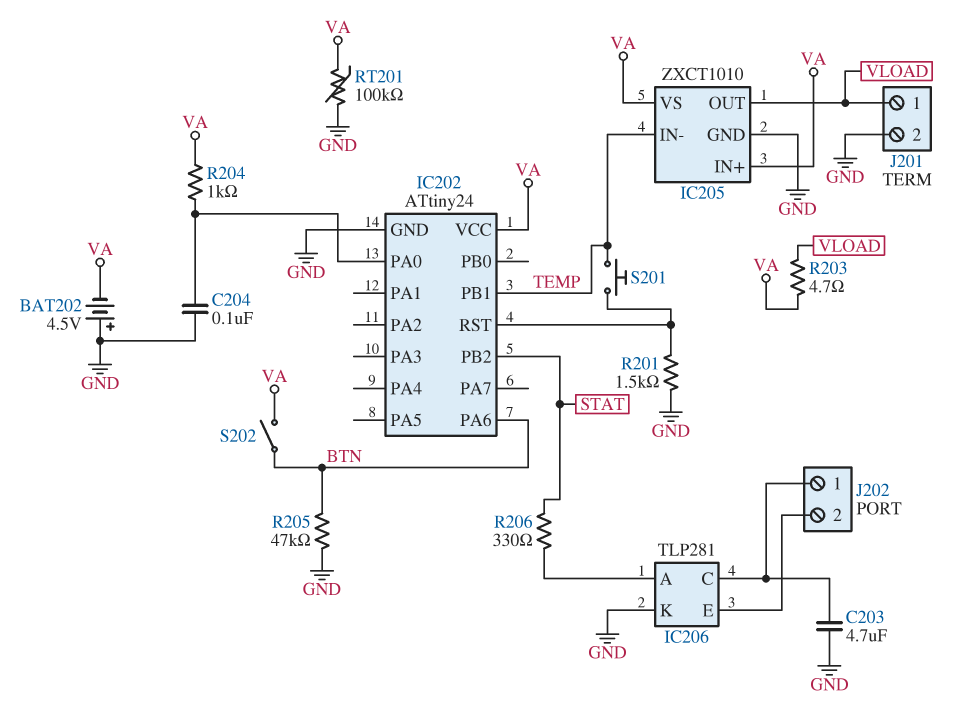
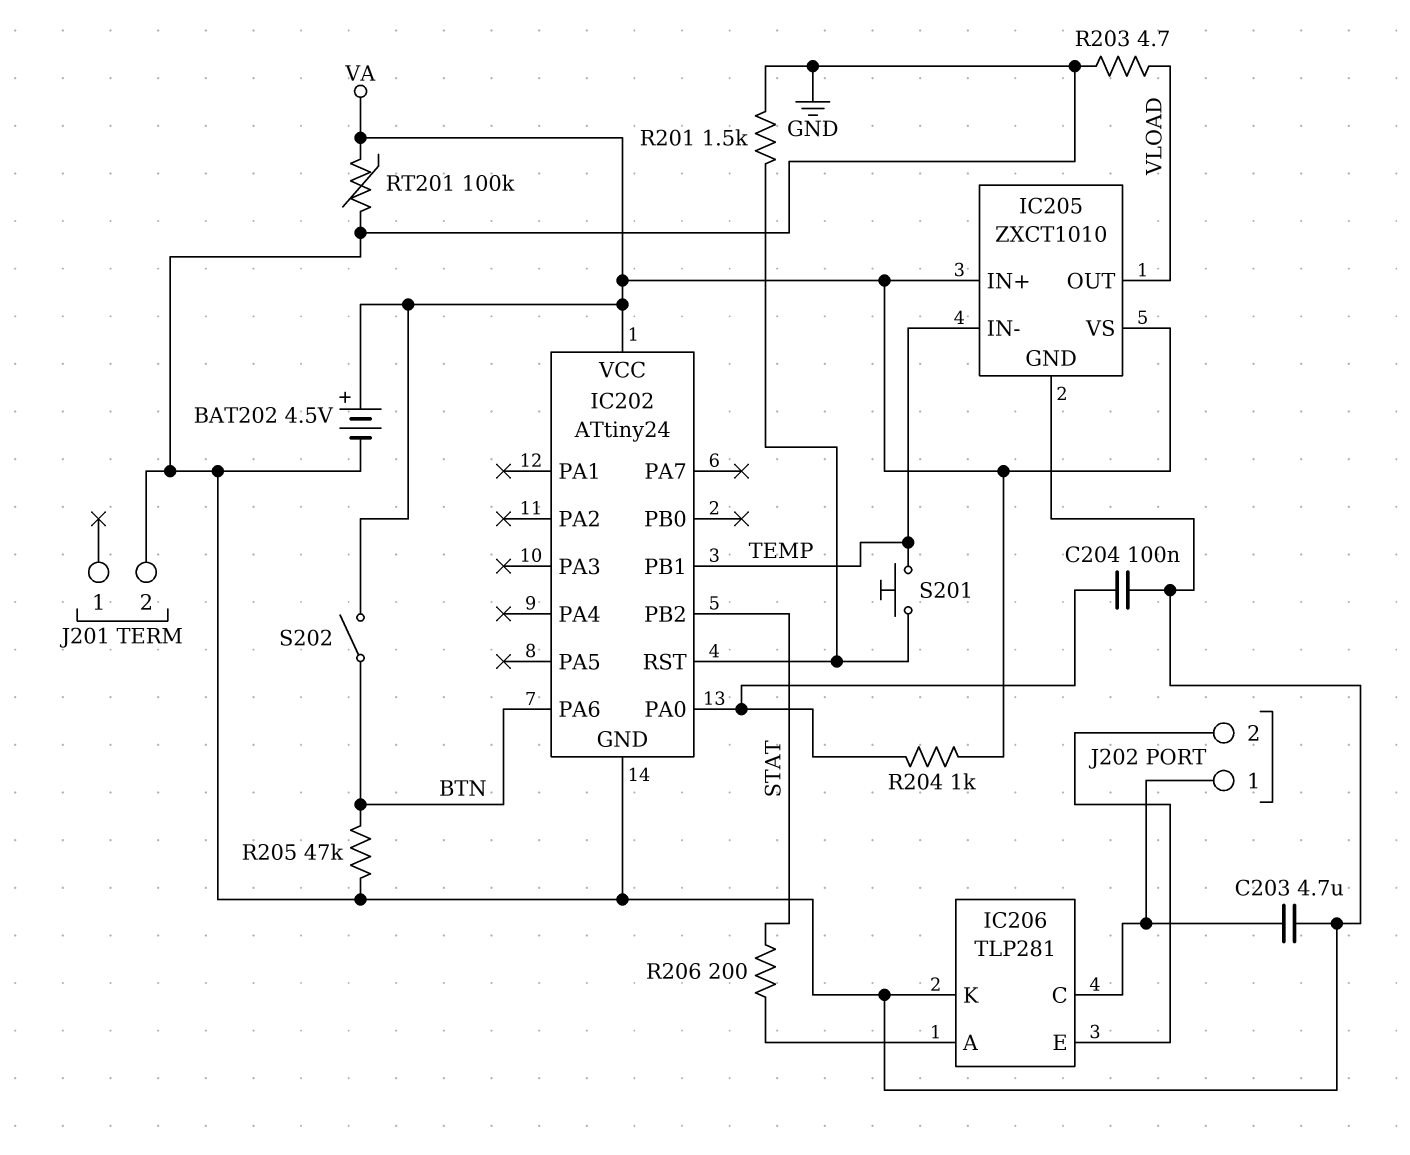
BAT202: 4.5V (plus GND, minus VA) -> 4.5V (plus VA, minus GND)
J201 pin 1: VLOAD -> none
R203: 4.7 (VA, VLOAD) -> 4.7 (GND, VLOAD)
R206: 330 (IC206/A, STAT) -> 200 (IC206/A, STAT)

